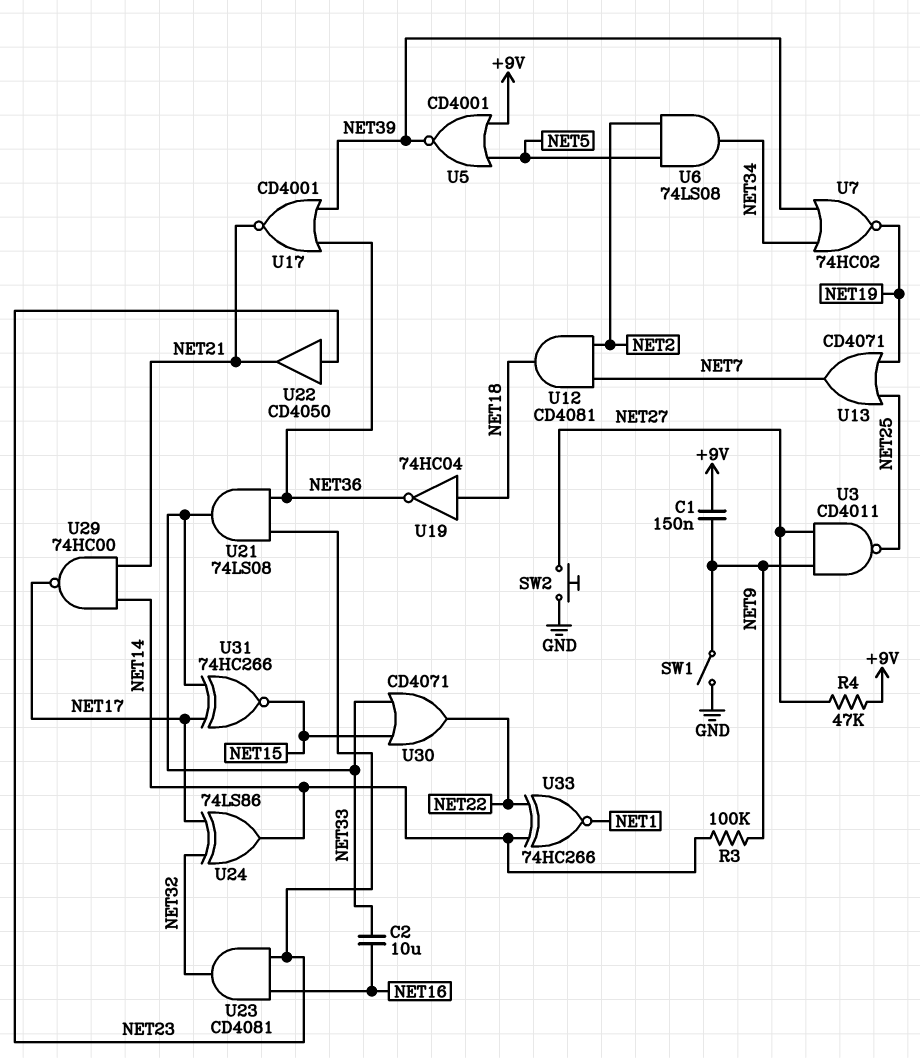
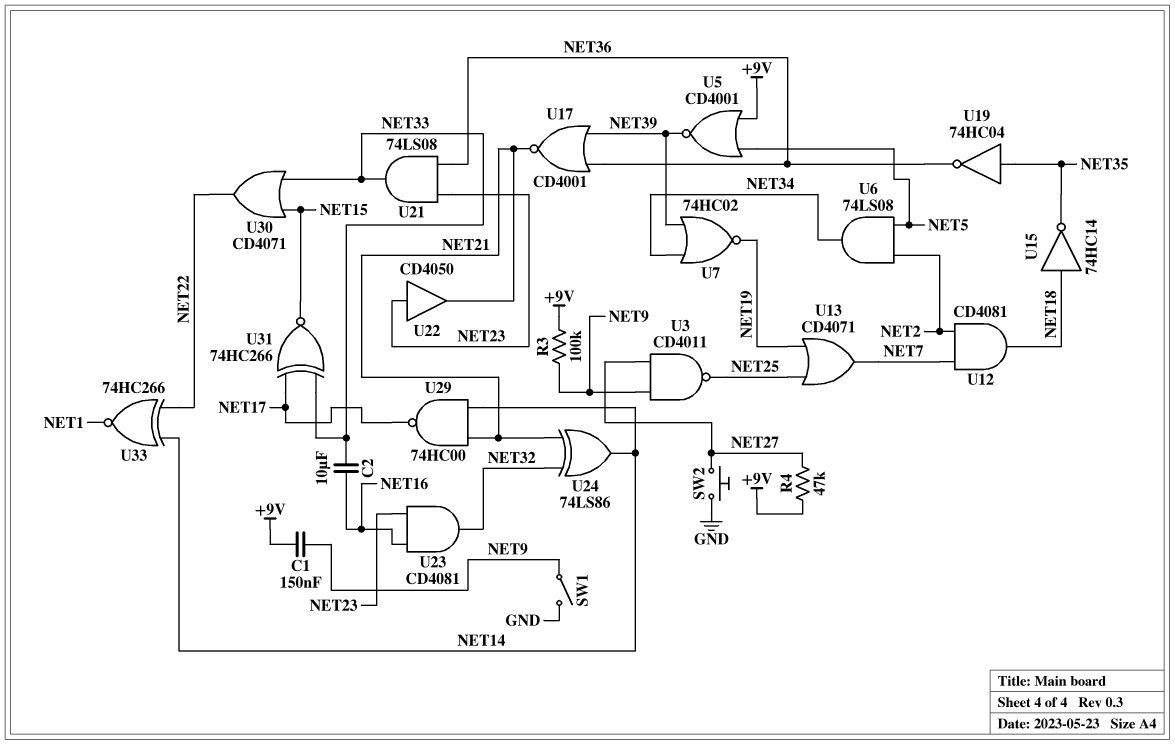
R3: 100k (NET9, NET14) -> 100k (+9V, NET9)
U15: none -> NOT 74HC14 (in NET18, out NET35)
U19: NOT 74HC04 (in NET18, out NET36) -> NOT 74HC04 (in NET35, out NET36)
U24: XOR 74LS86 (in NET17, in NET32, out NET14) -> XOR 74LS86 (in NET21, in NET32, out NET14)

